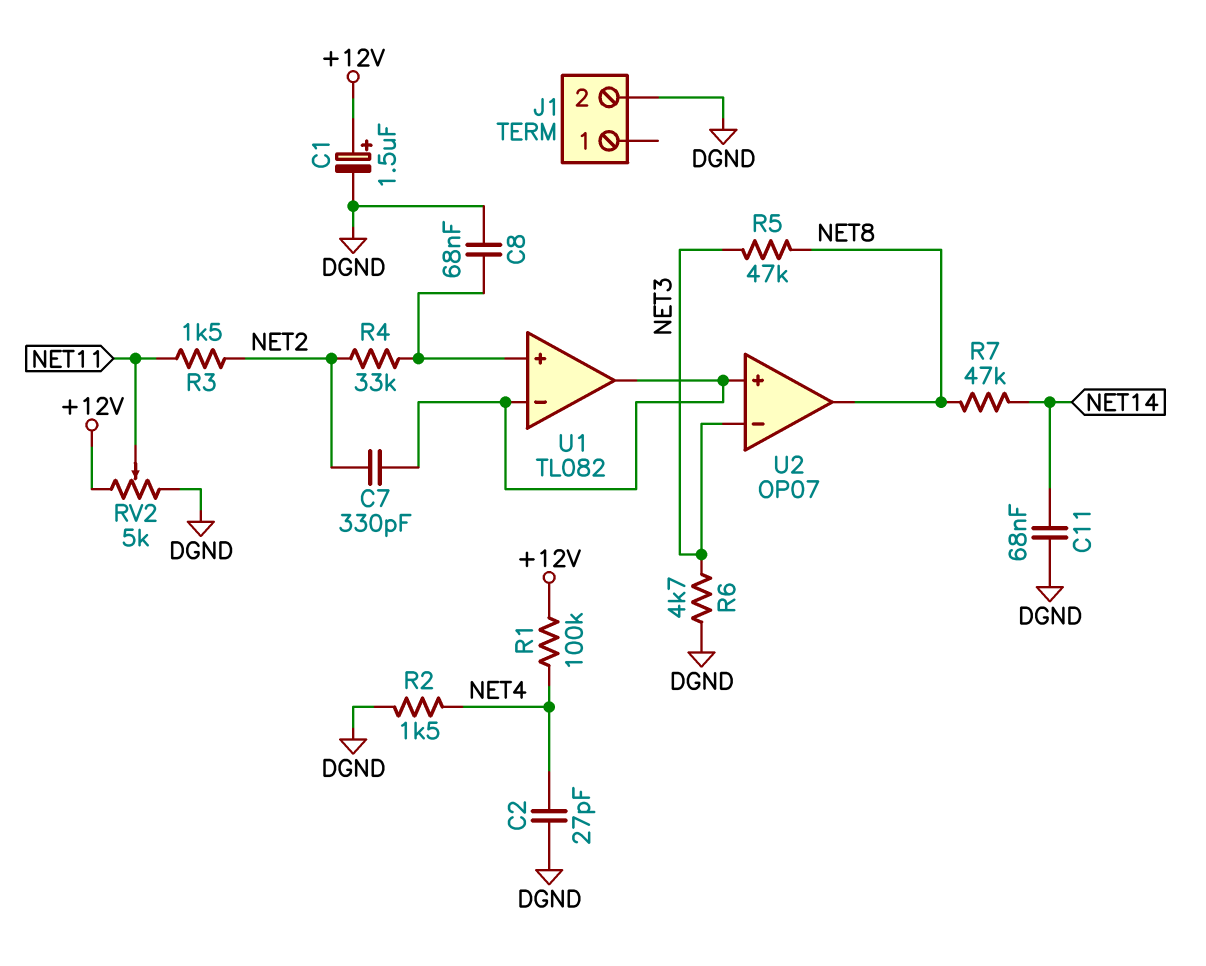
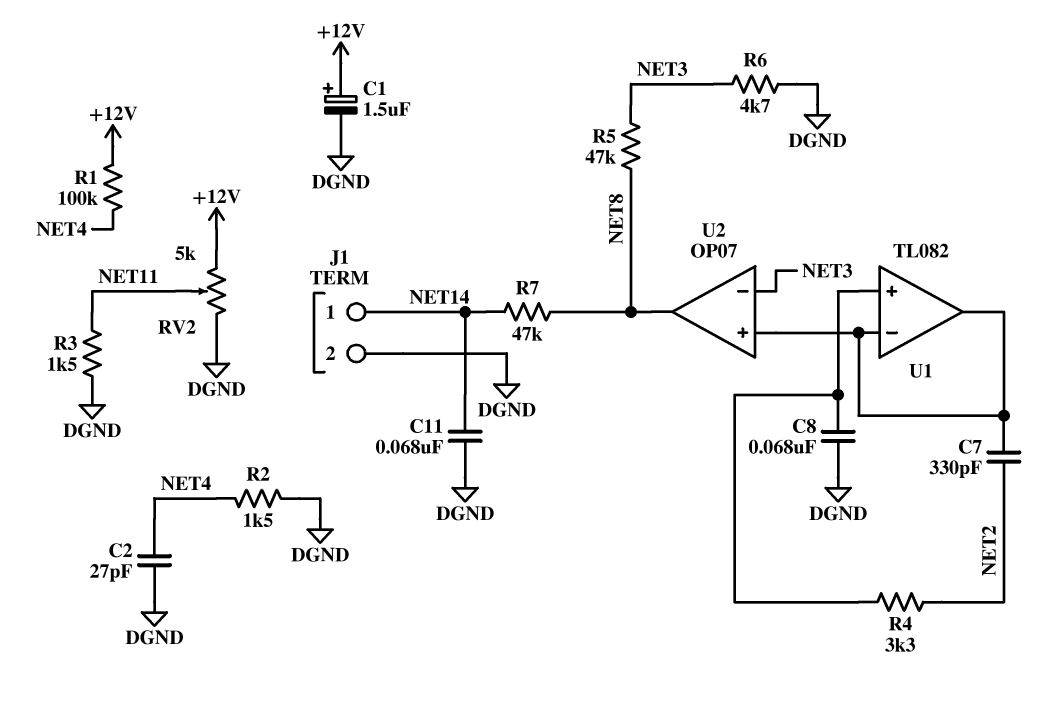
J1 pin 1: none -> NET14
R3: 1.5k (NET2, NET11) -> 1.5k (DGND, NET11)
R4: 33k (NET2, U1/in+) -> 3.3k (NET2, U1/in+)

